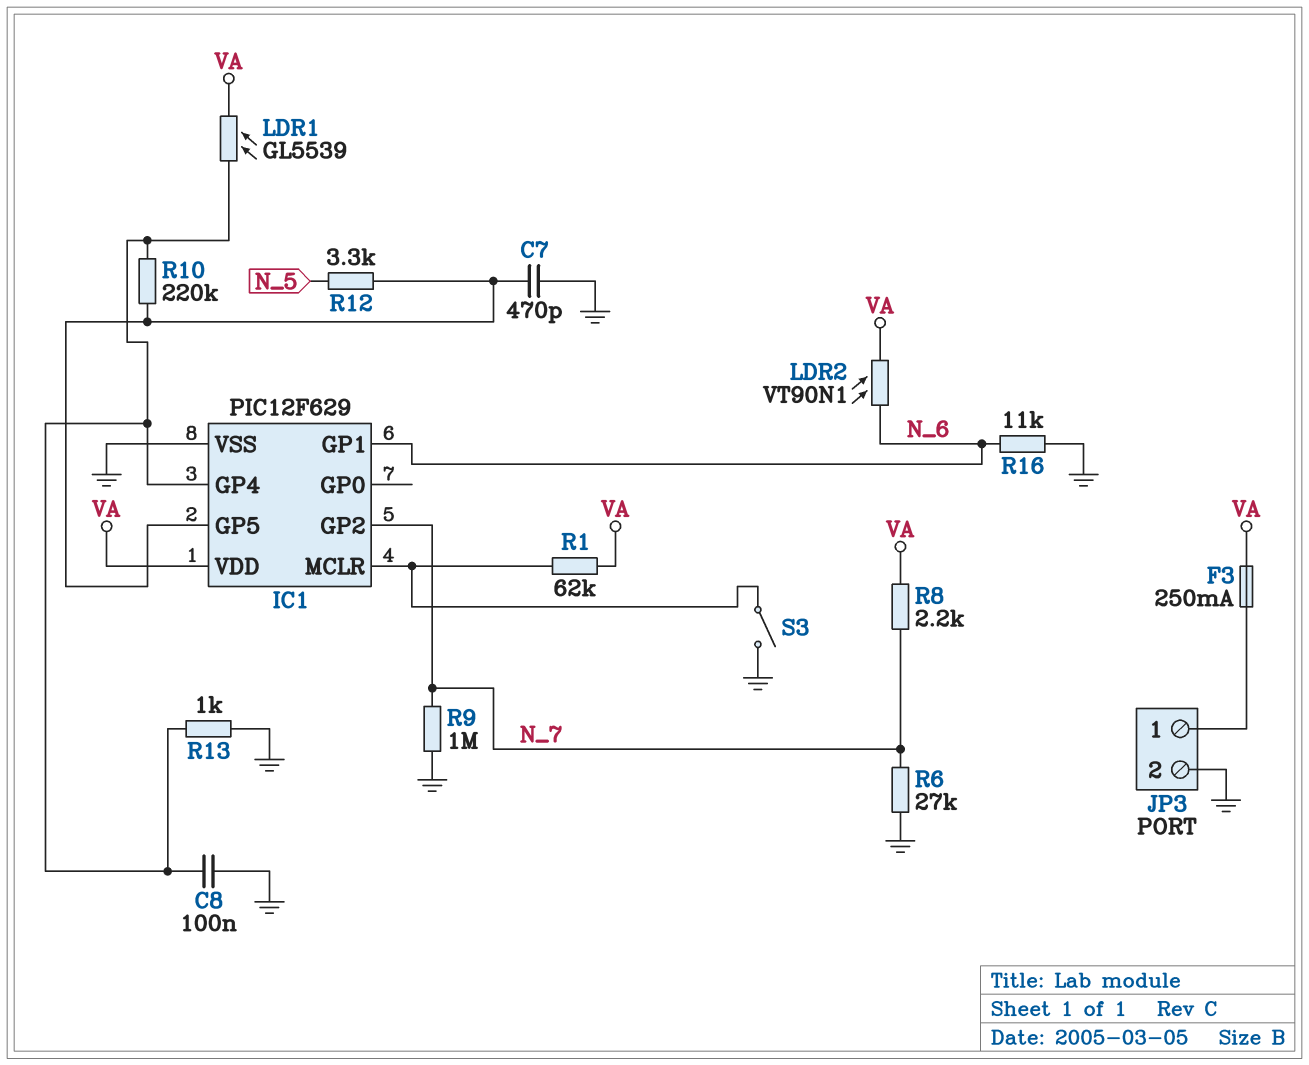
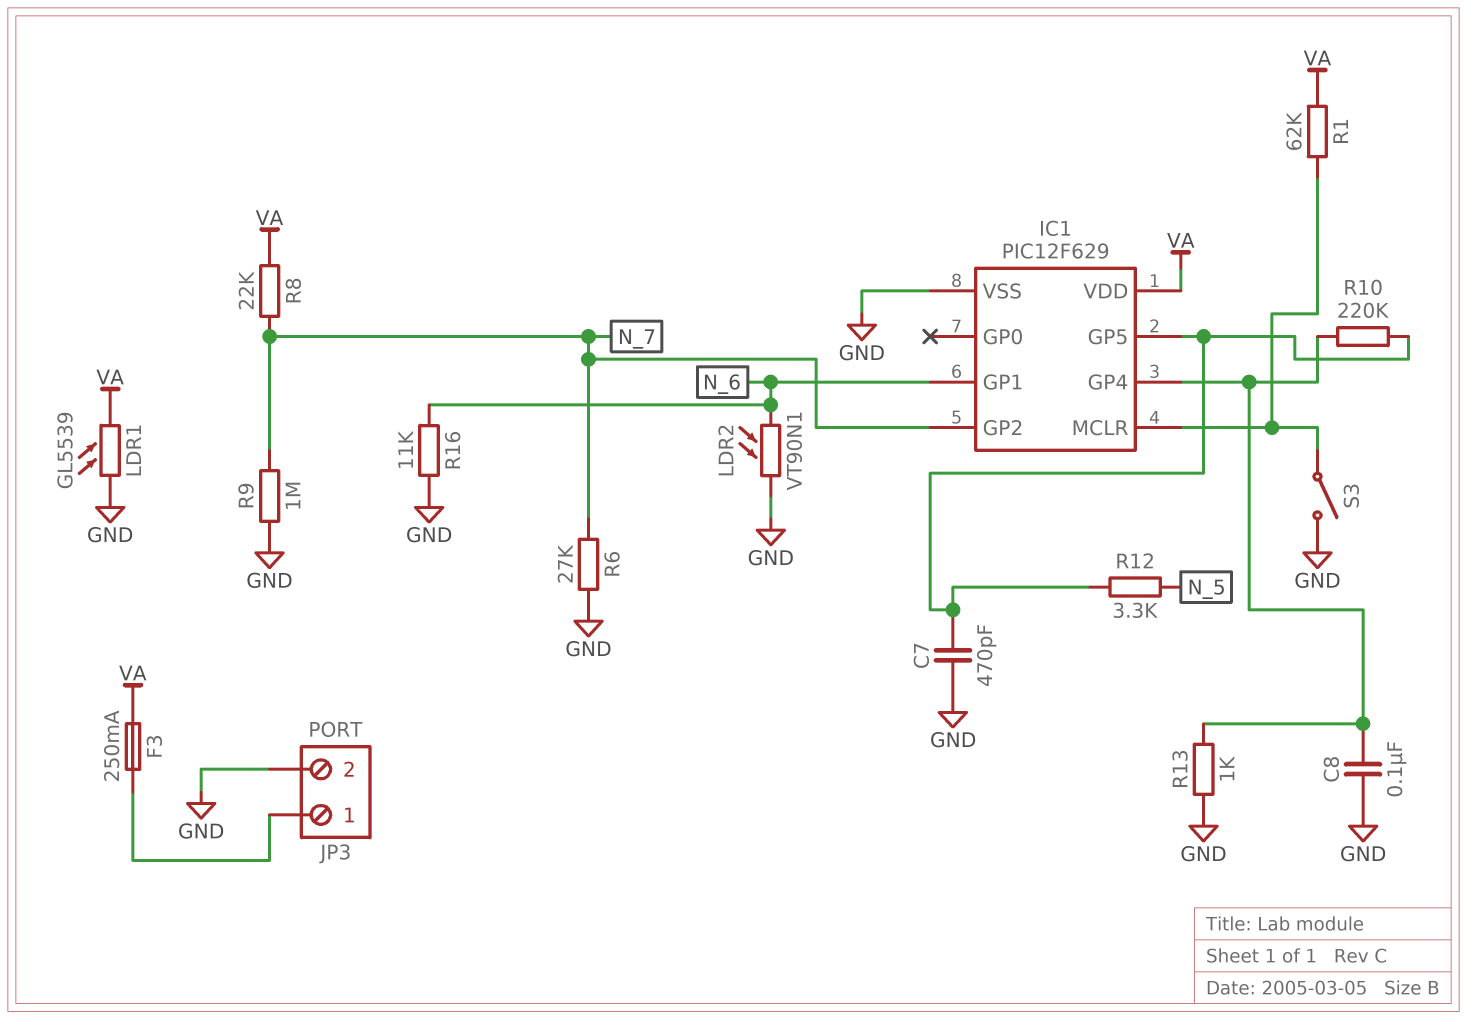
LDR1: GL5539 (IC1/GP4, VA) -> GL5539 (GND, VA)
LDR2: VT90N1 (N_6, VA) -> VT90N1 (GND, N_6)
R8: 2.2k (N_7, VA) -> 22k (N_7, VA)

